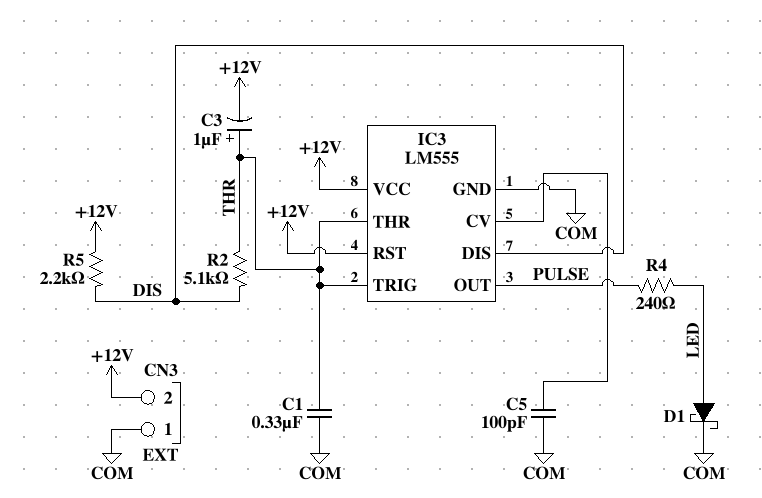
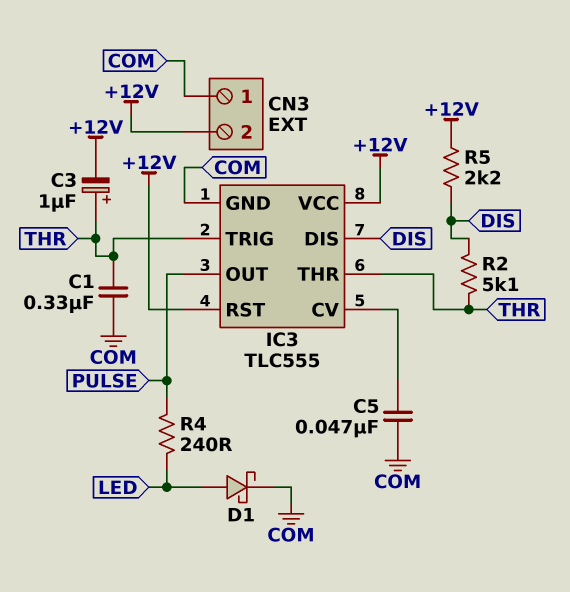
C5: 100pF (COM, IC3/CV) -> 47nF (COM, IC3/CV)
IC3: LM555 -> TLC555

